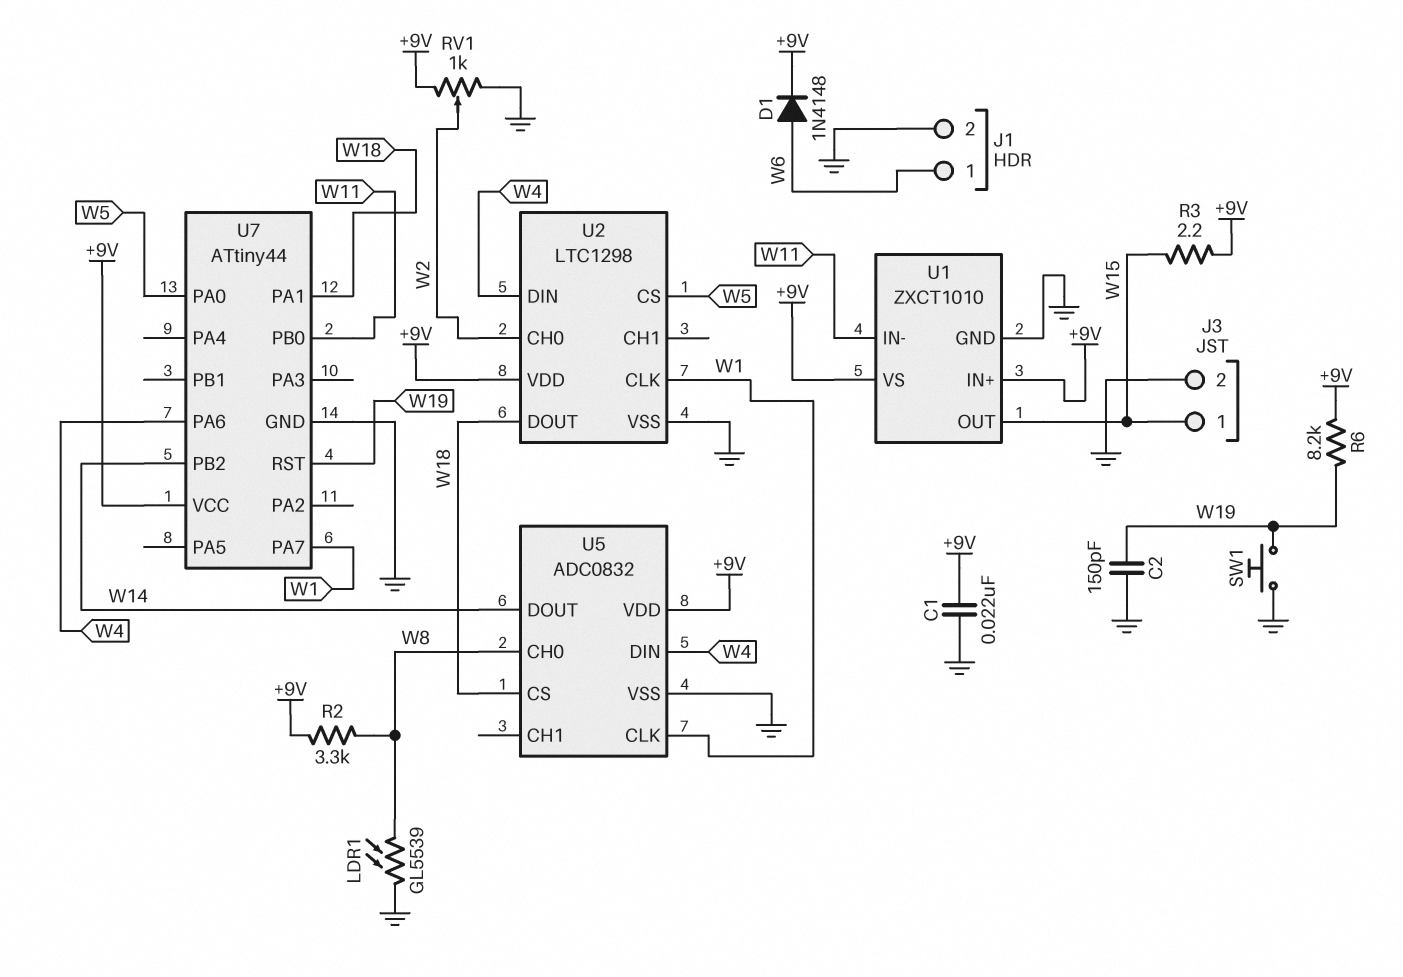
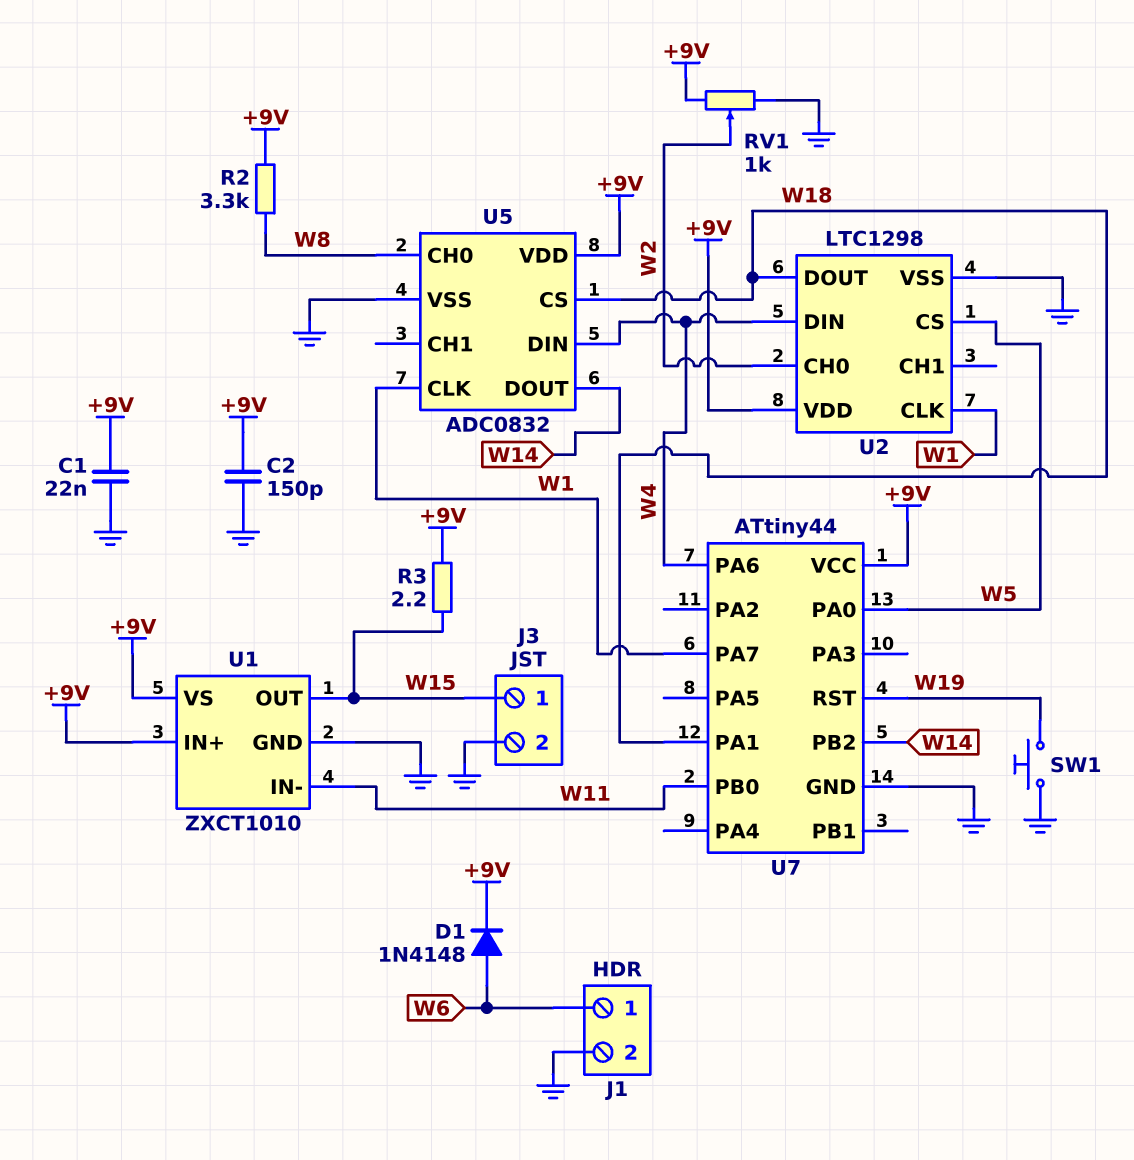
C2: 150pF (GND, W19) -> 150pF (+9V, GND)
LDR1: GL5539 (GND, W8) -> none
R6: 8.2k (+9V, W19) -> none

